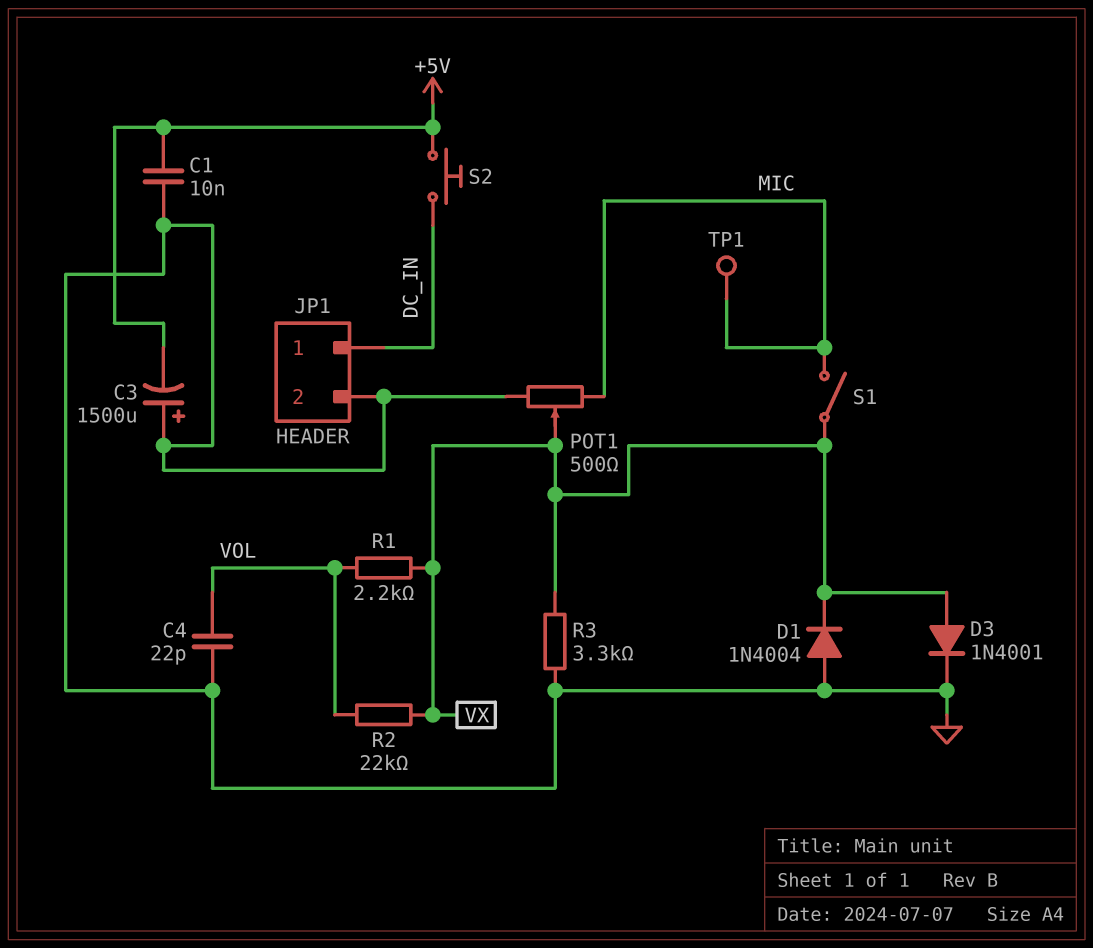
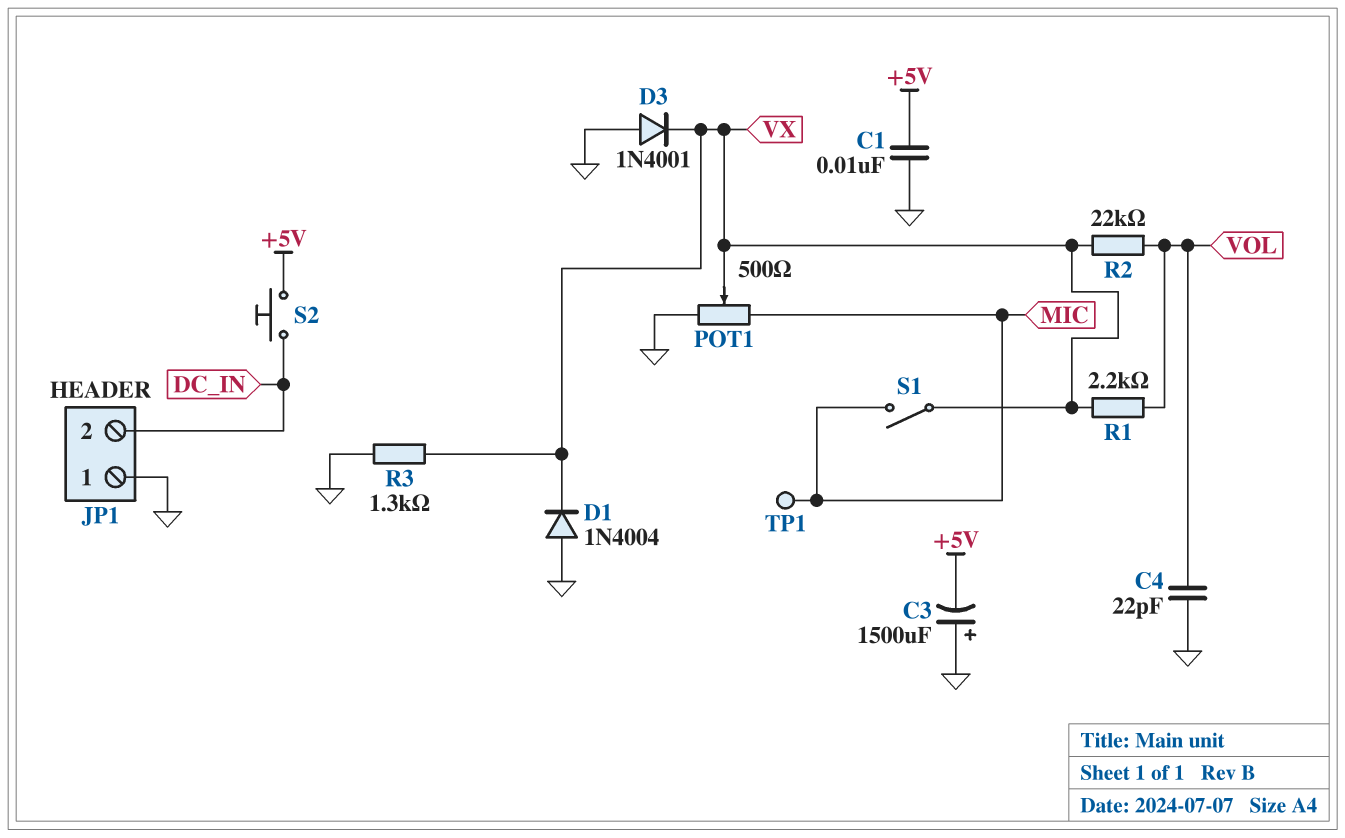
D3: diode 1N4001 (A VX, K GND) -> diode 1N4001 (A GND, K VX)
JP1 pin 1: DC_IN -> GND
JP1 pin 2: GND -> DC_IN
R3: 3.3k (GND, VX) -> 1.3k (GND, VX)

